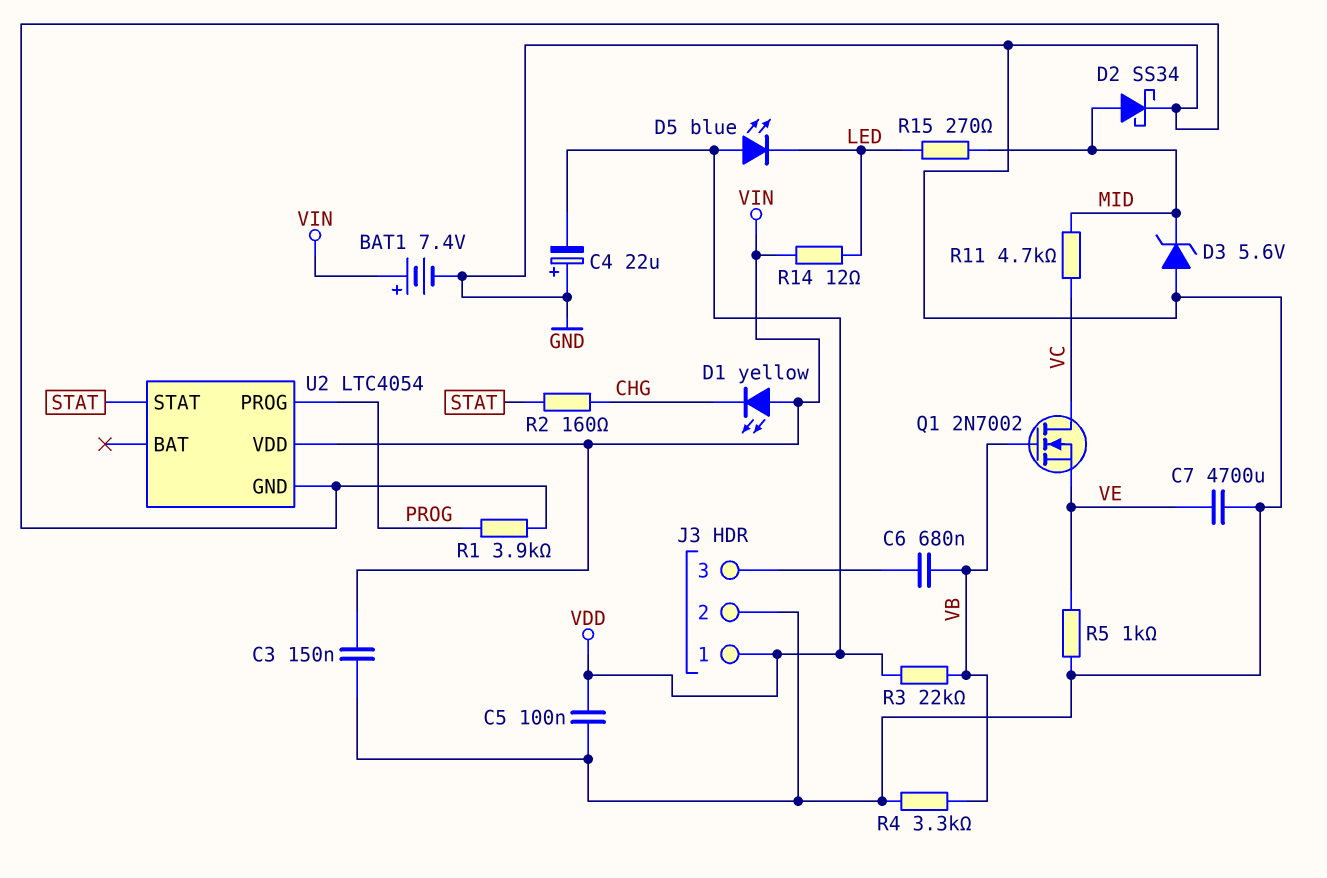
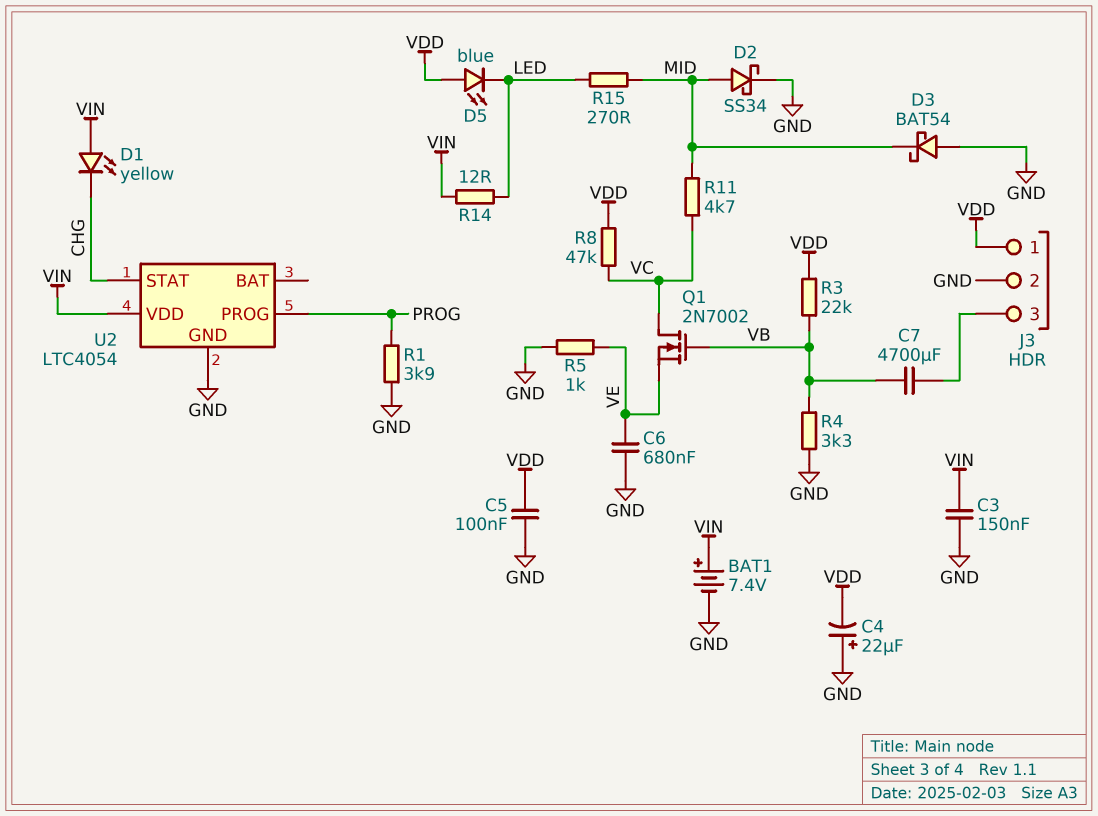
C6: 680nF (J3/3, VB) -> 680nF (GND, VE)
C7: 4700uF (GND, VE) -> 4700uF (J3/3, VB)
D3: zener 5.6V (A GND, K MID) -> schottky BAT54 (A GND, K MID)
R2: 160 (CHG, STAT) -> none
R8: none -> 47k (VC, VDD)
U2 pin STAT: STAT -> CHG

